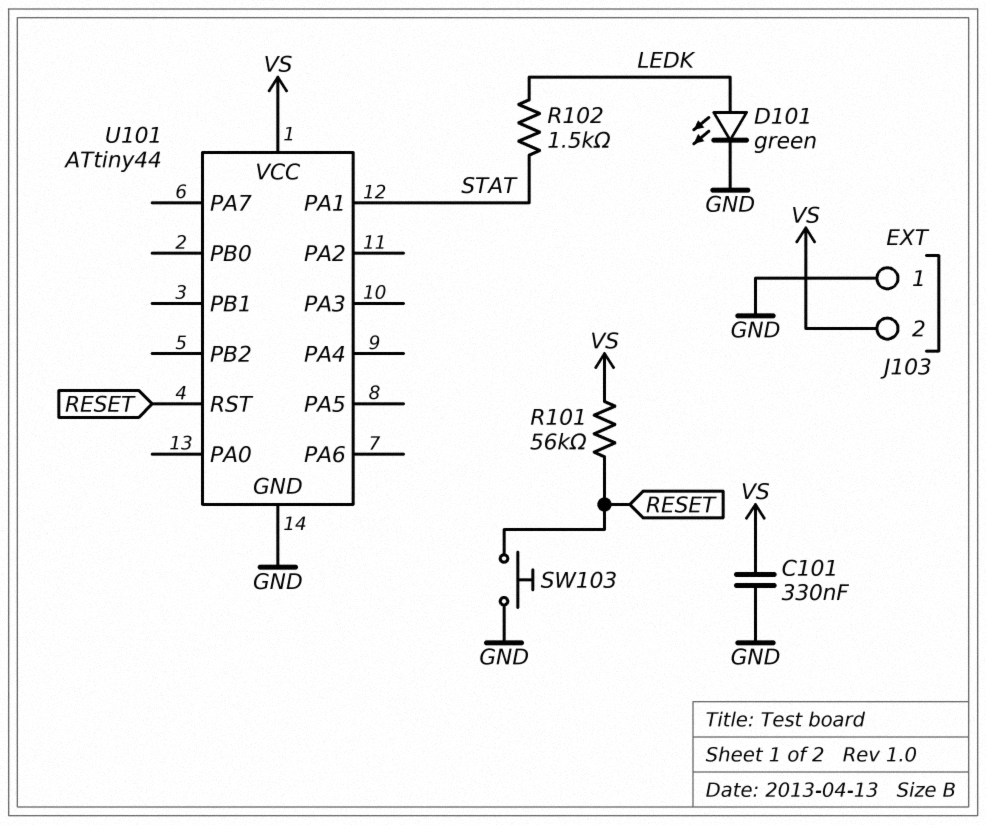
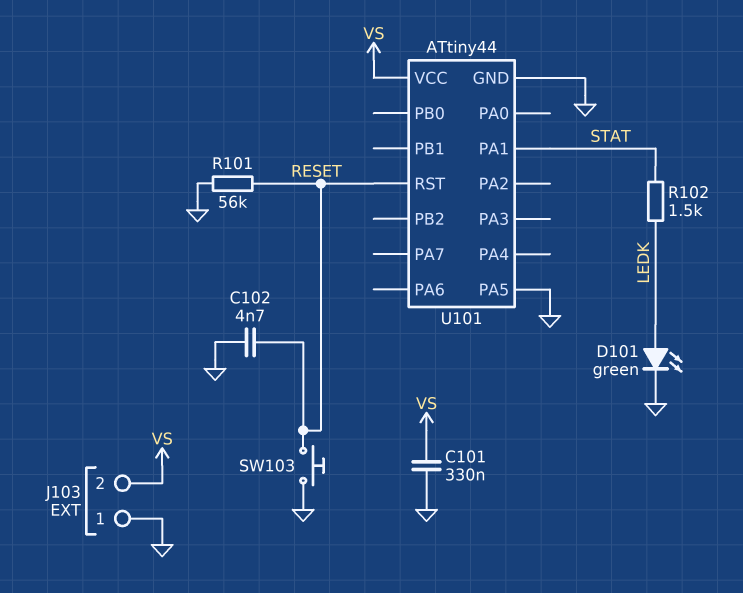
C102: none -> 4.7nF (GND, RESET)
R101: 56k (RESET, VS) -> 56k (GND, RESET)
U101 pin PA5: none -> GND

